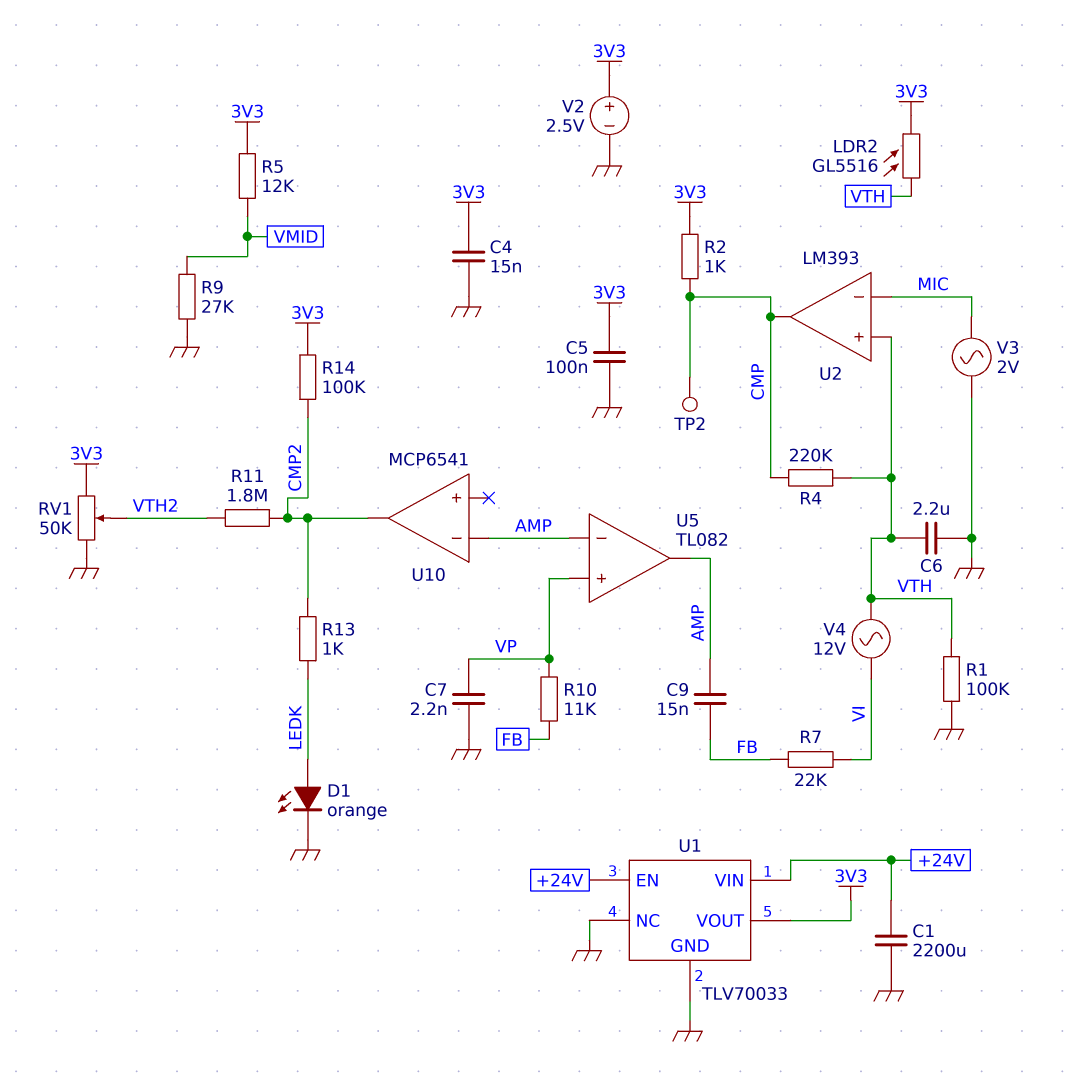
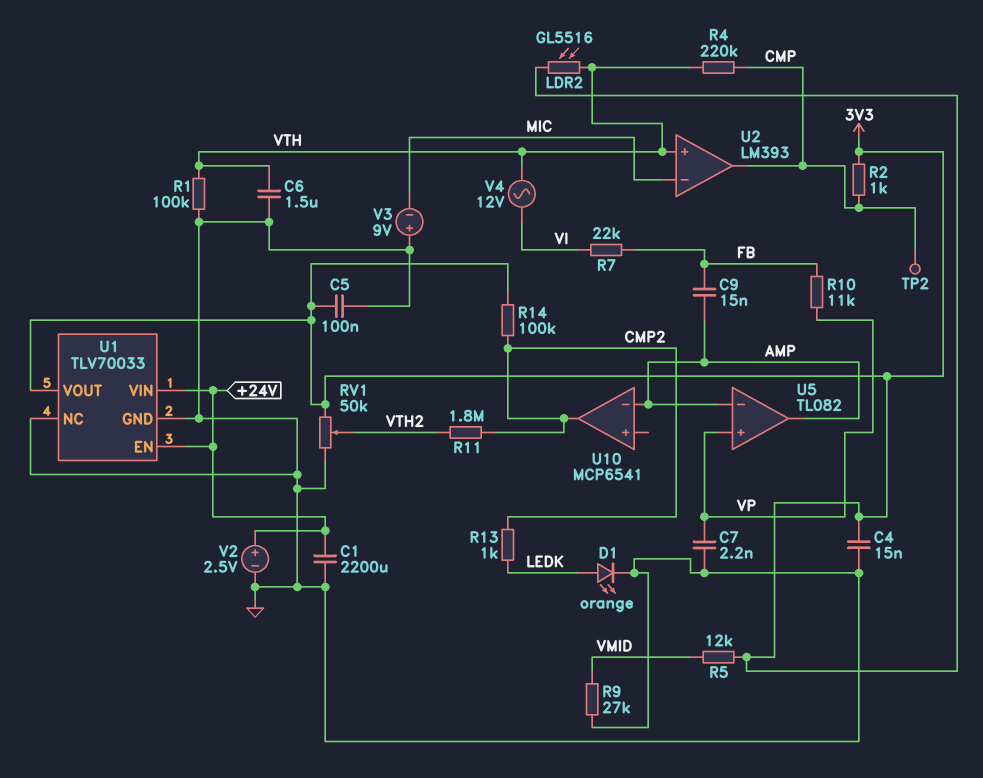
C6: 2.2uF (GND, VTH) -> 1.5uF (GND, VTH)
V2: 2.5V (plus 3V3, minus GND) -> 2.5V (plus +24V, minus GND)
V3: AC 2V (GND, MIC) -> 9V (plus GND, minus MIC)

